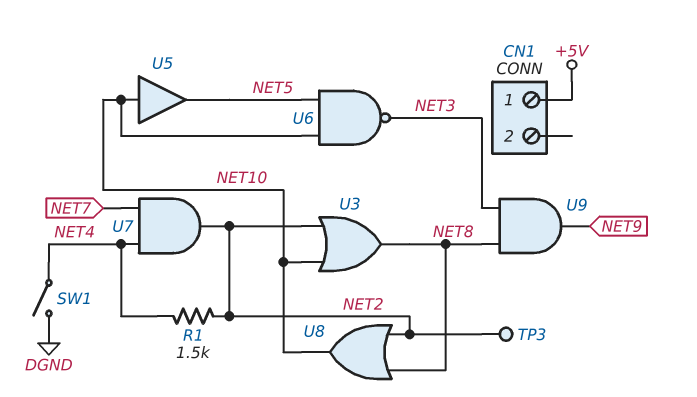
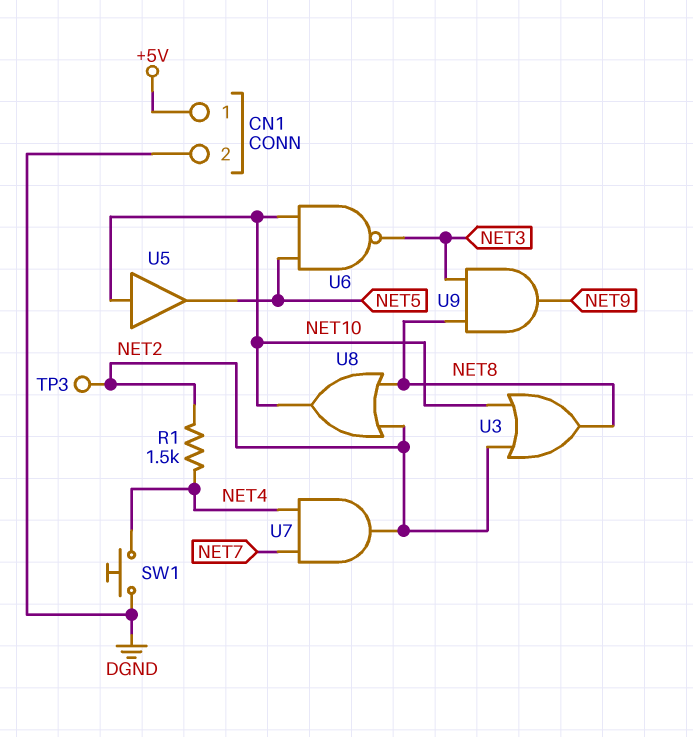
CN1 pin 2: none -> DGND
SW1: switch (DGND, NET4) -> button (DGND, NET4)

